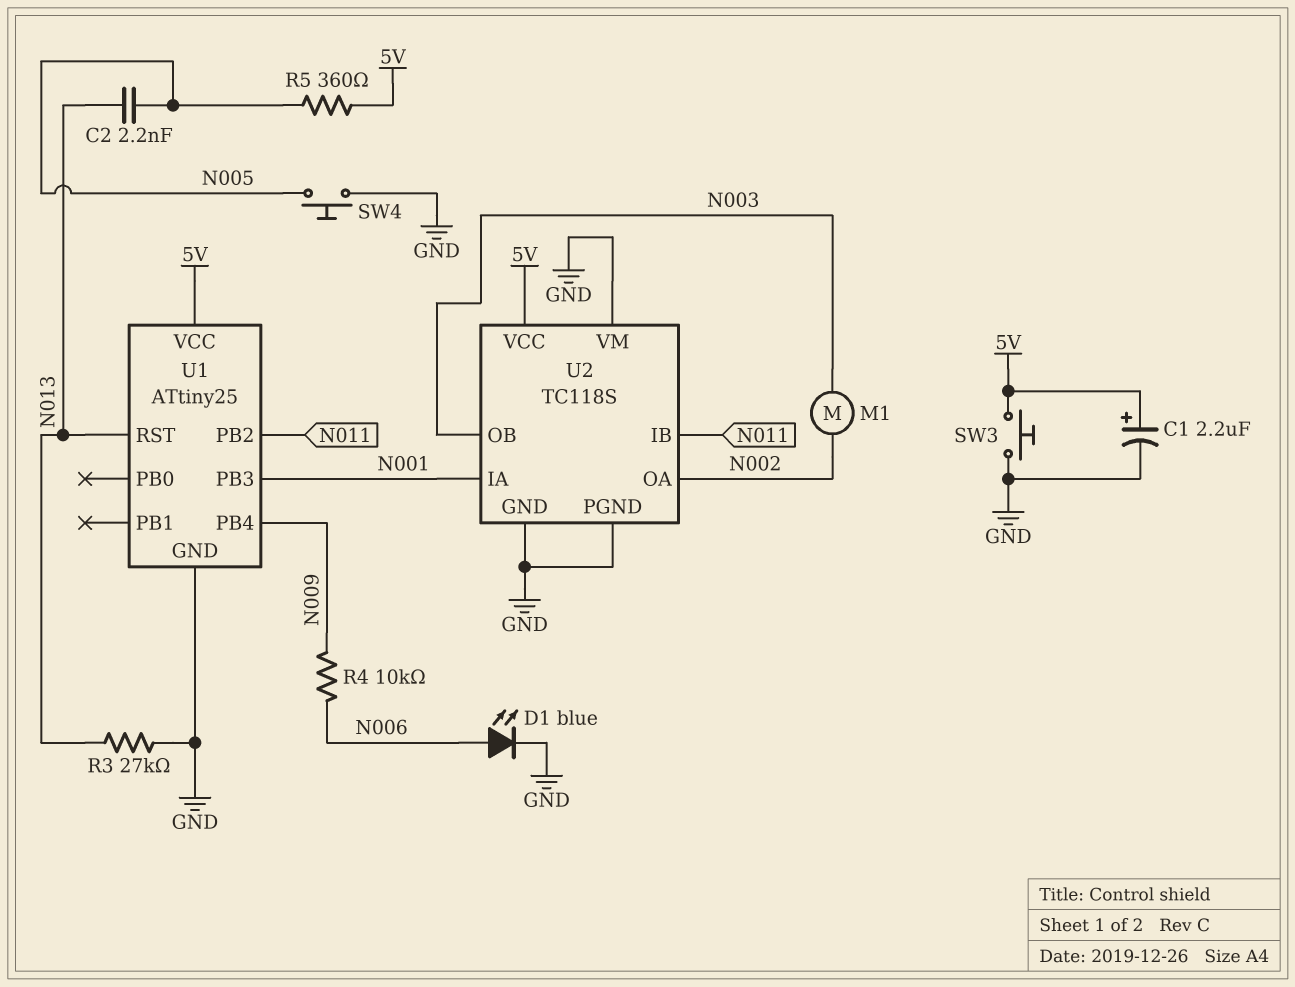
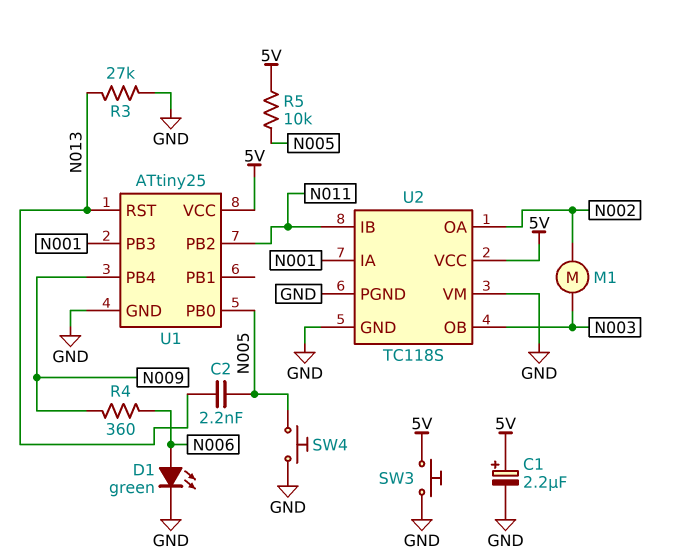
D1: LED blue (A N006, K GND) -> LED green (A N006, K GND)
R4: 10k (N006, N009) -> 360 (N006, N009)
R5: 360 (5V, N005) -> 10k (5V, N005)
U1 pin PB0: none -> N005

